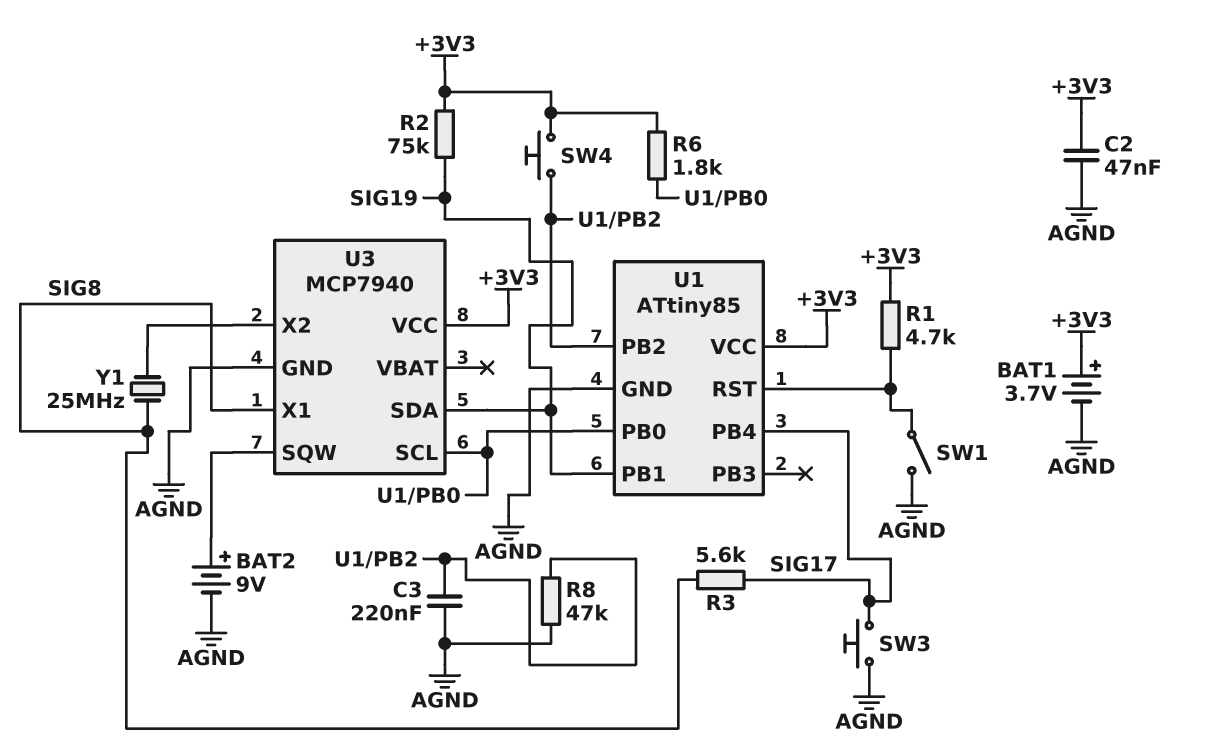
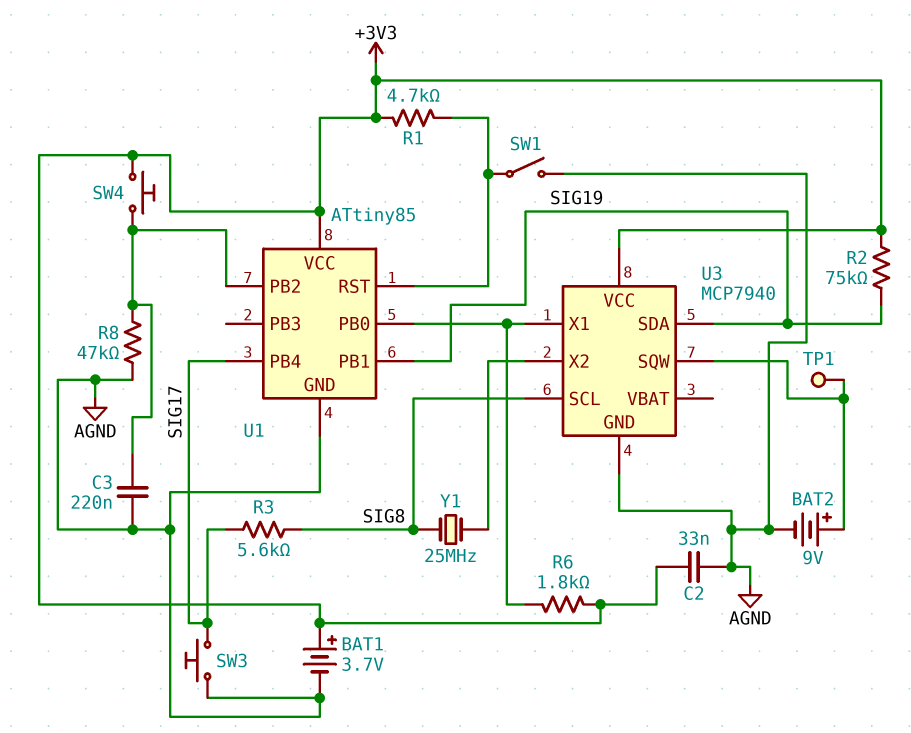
C2: 47nF (+3V3, AGND) -> 33nF (+3V3, AGND)
TP1: none -> test point (U3/SQW)
U3 pin SCL: U1/PB0 -> SIG8
U3 pin X1: SIG8 -> U1/PB0

